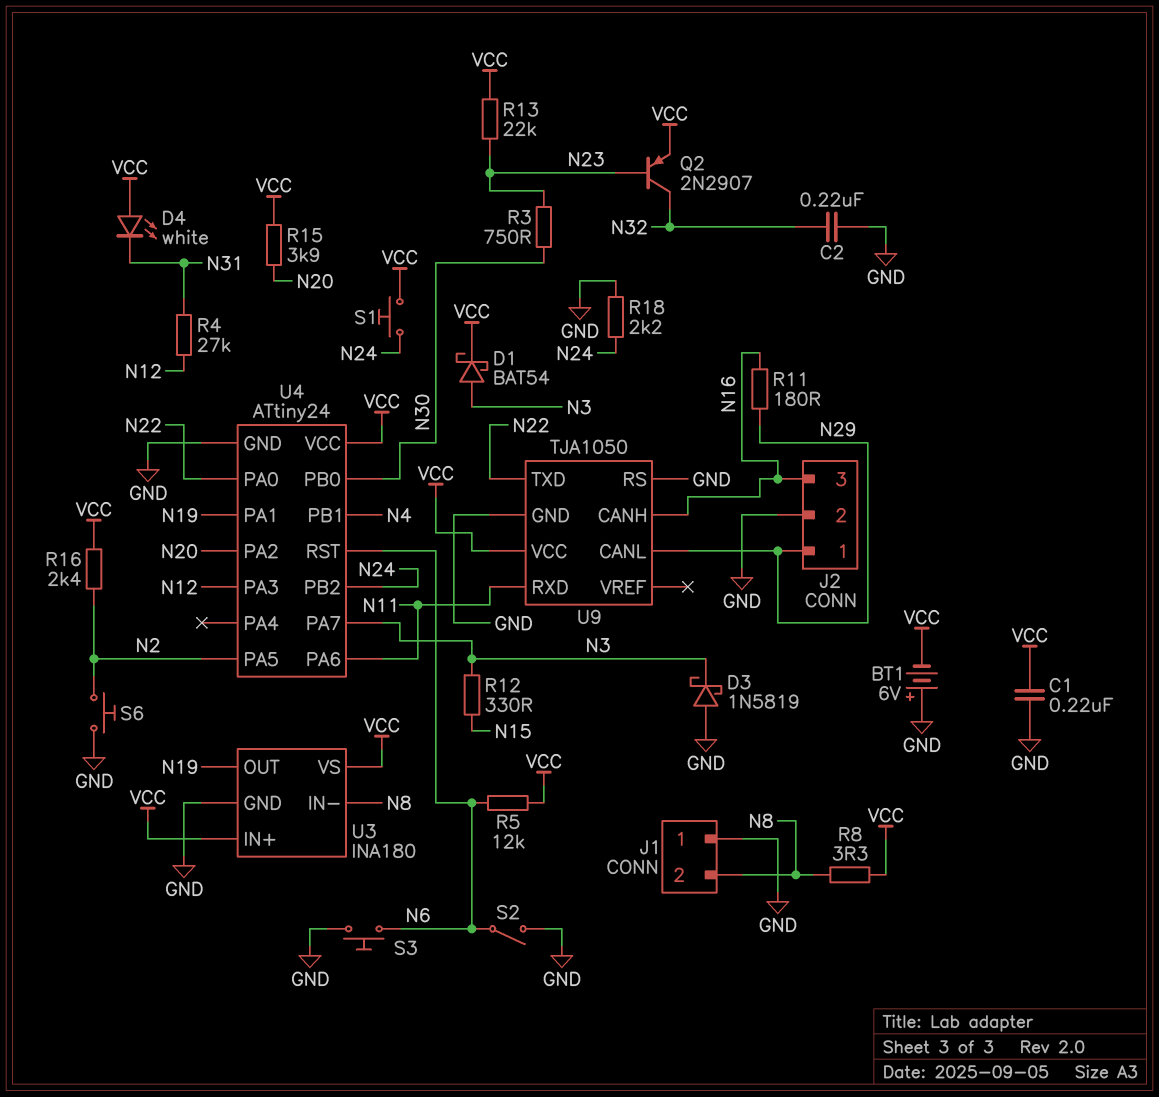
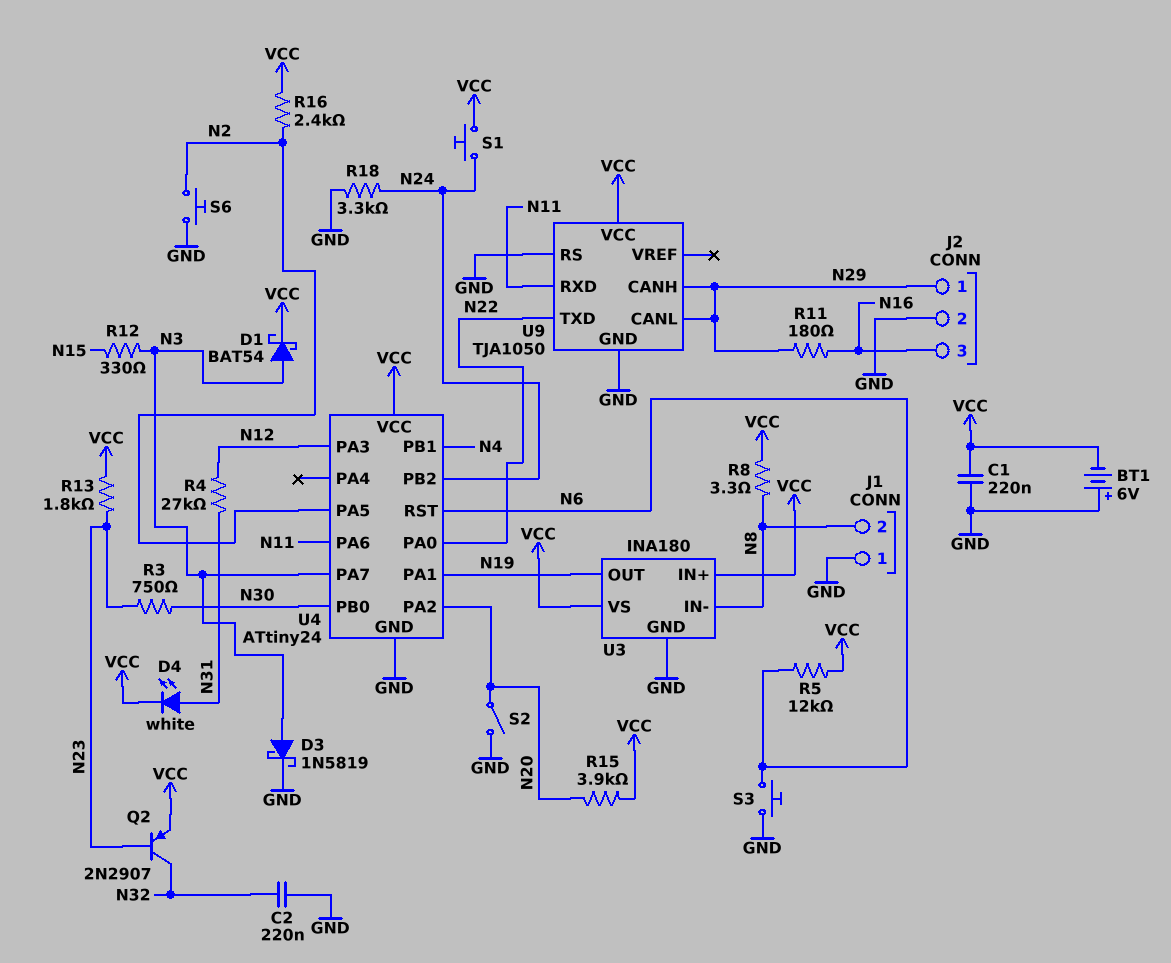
D3: schottky 1N5819 (A GND, K N3) -> schottky 1N5819 (A N3, K GND)
D4: LED white (A VCC, K N31) -> LED white (A N31, K VCC)
R13: 22k (N23, VCC) -> 1.8k (N23, VCC)
R18: 2.2k (GND, N24) -> 3.3k (GND, N24)
S2: switch (GND, N6) -> switch (GND, N20)
U9 pin CANH: N16 -> N29

